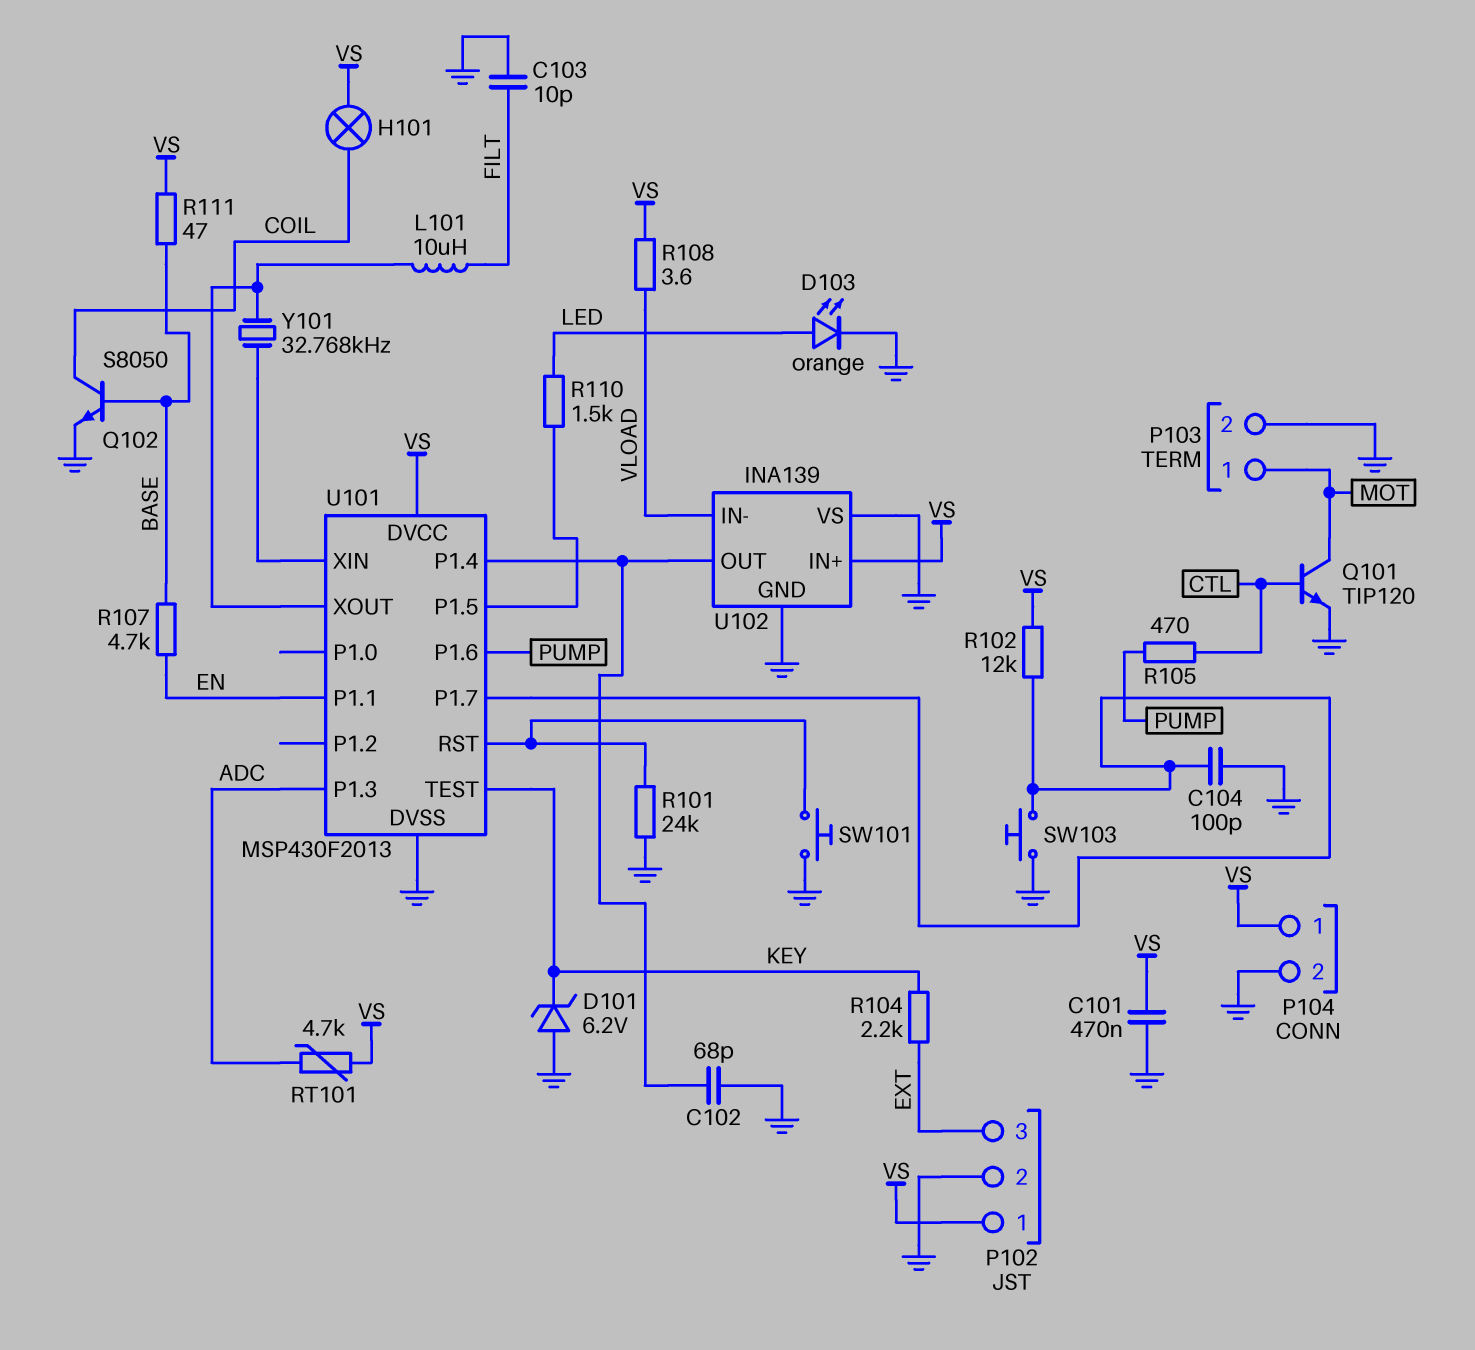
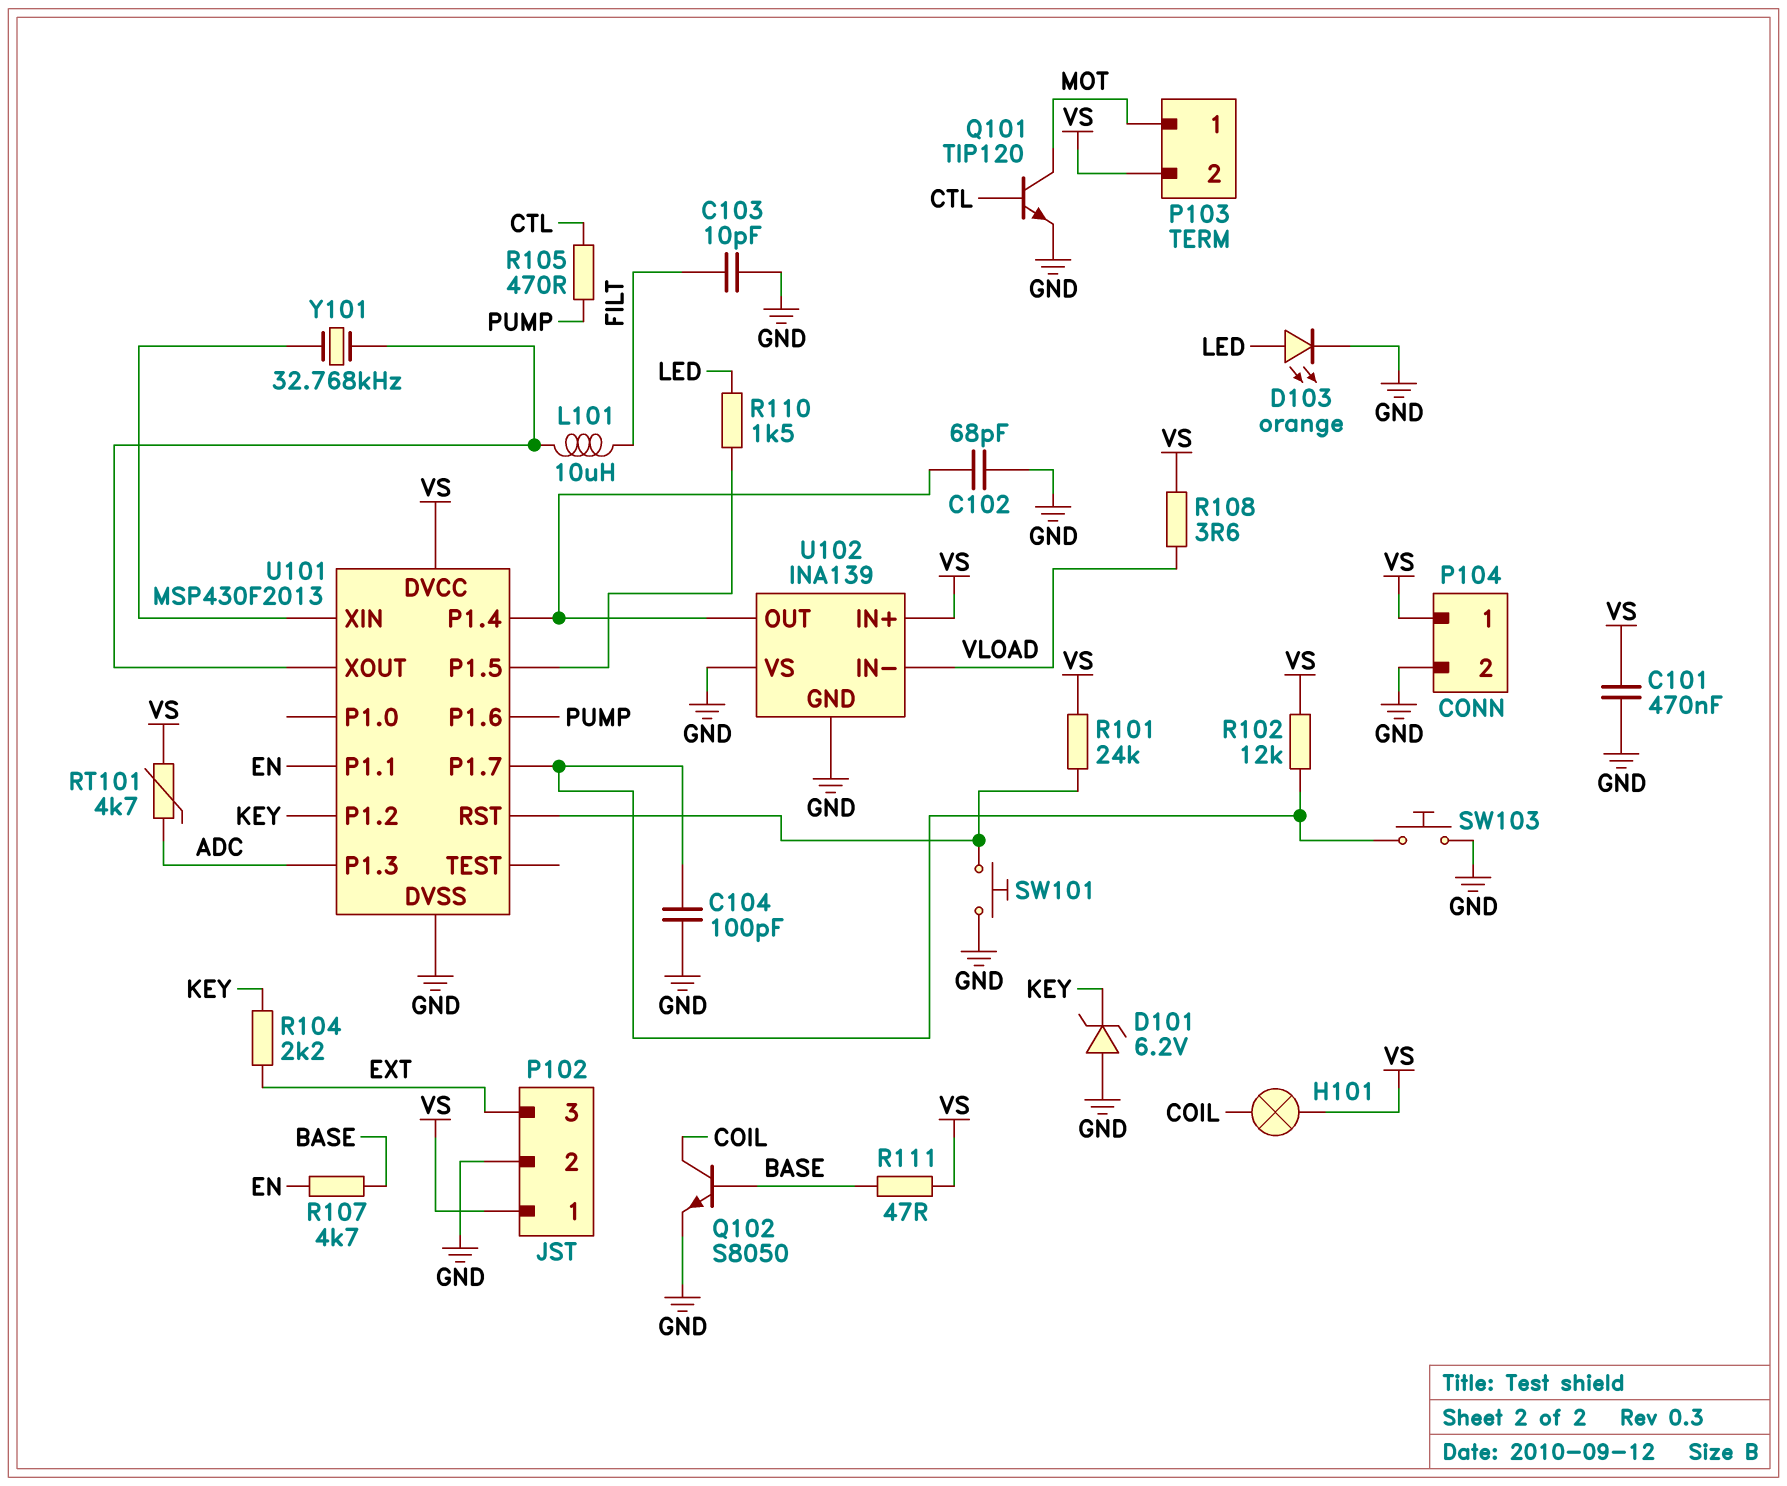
P103 pin 2: GND -> VS
R101: 24k (GND, U101/RST) -> 24k (U101/RST, VS)
U101 pin P1.2: none -> KEY
U101 pin TEST: KEY -> none

